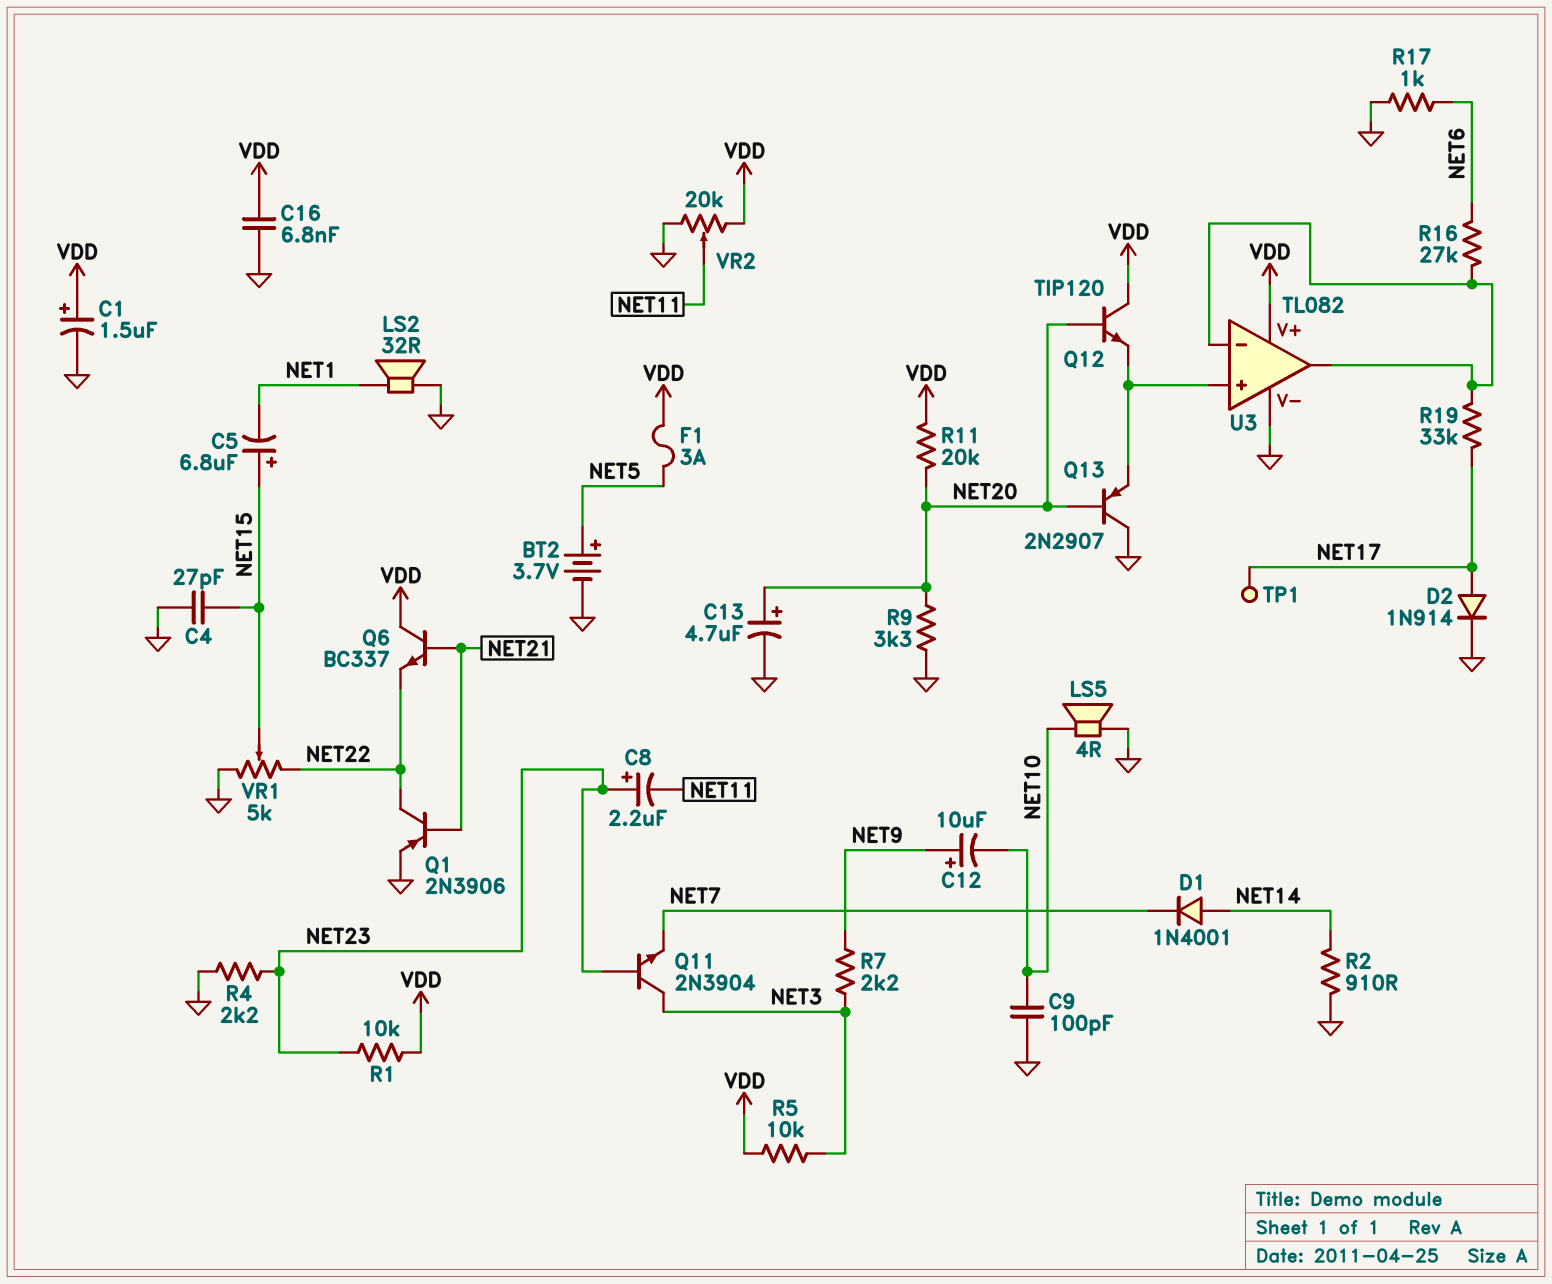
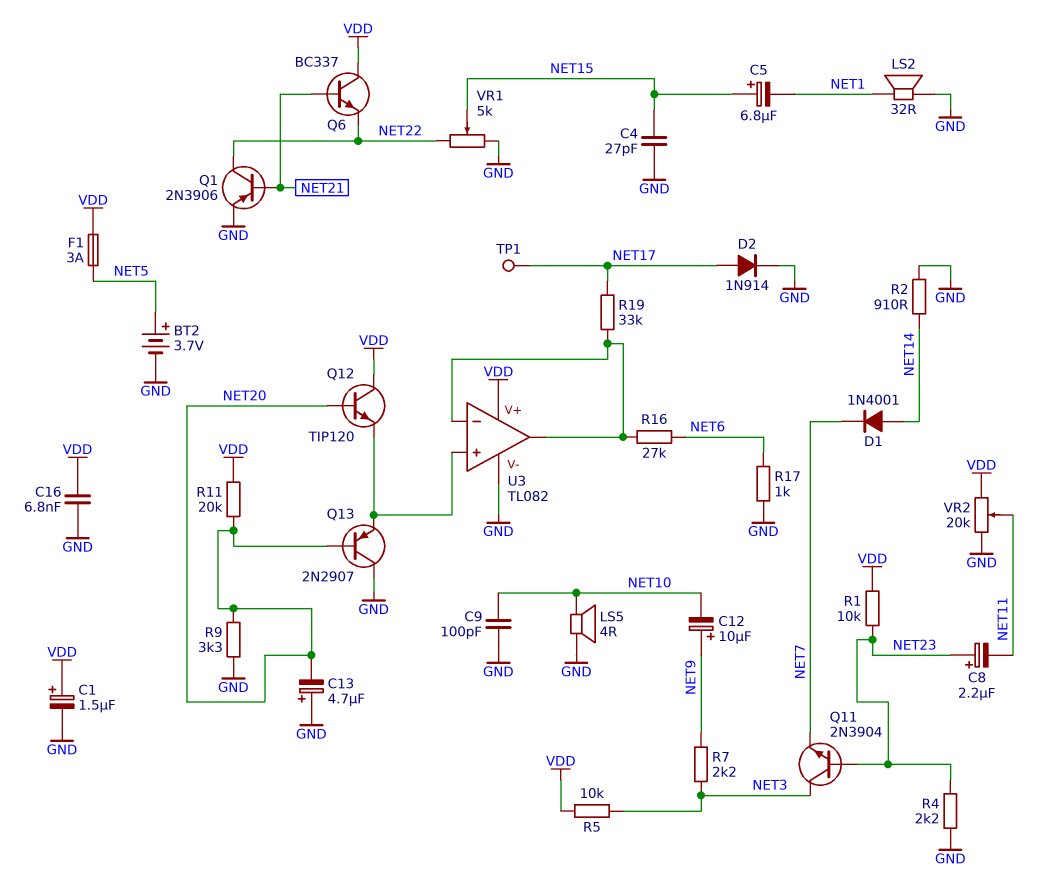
C13: 4.7uF (plus NET20, minus GND) -> 4.7uF (plus GND, minus NET20)

